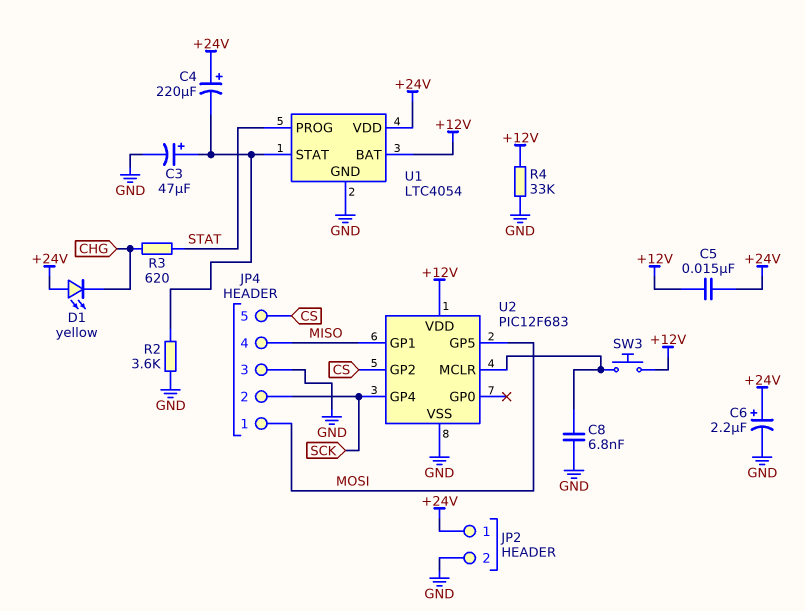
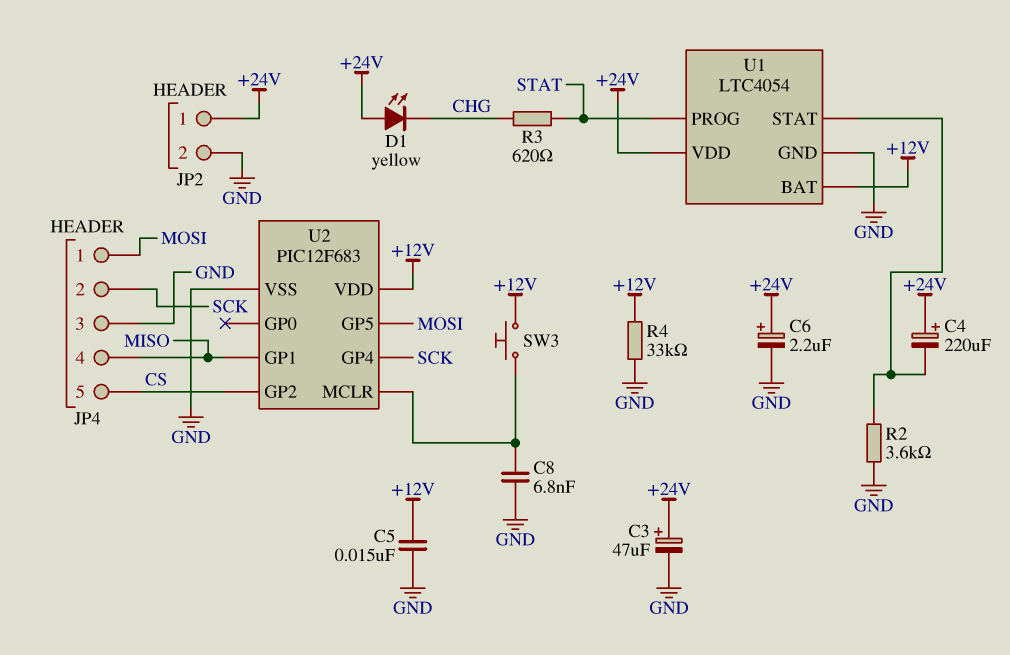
C3: 47uF (plus U1/STAT, minus GND) -> 47uF (plus +24V, minus GND)
C5: 15nF (+12V, +24V) -> 15nF (+12V, GND)

